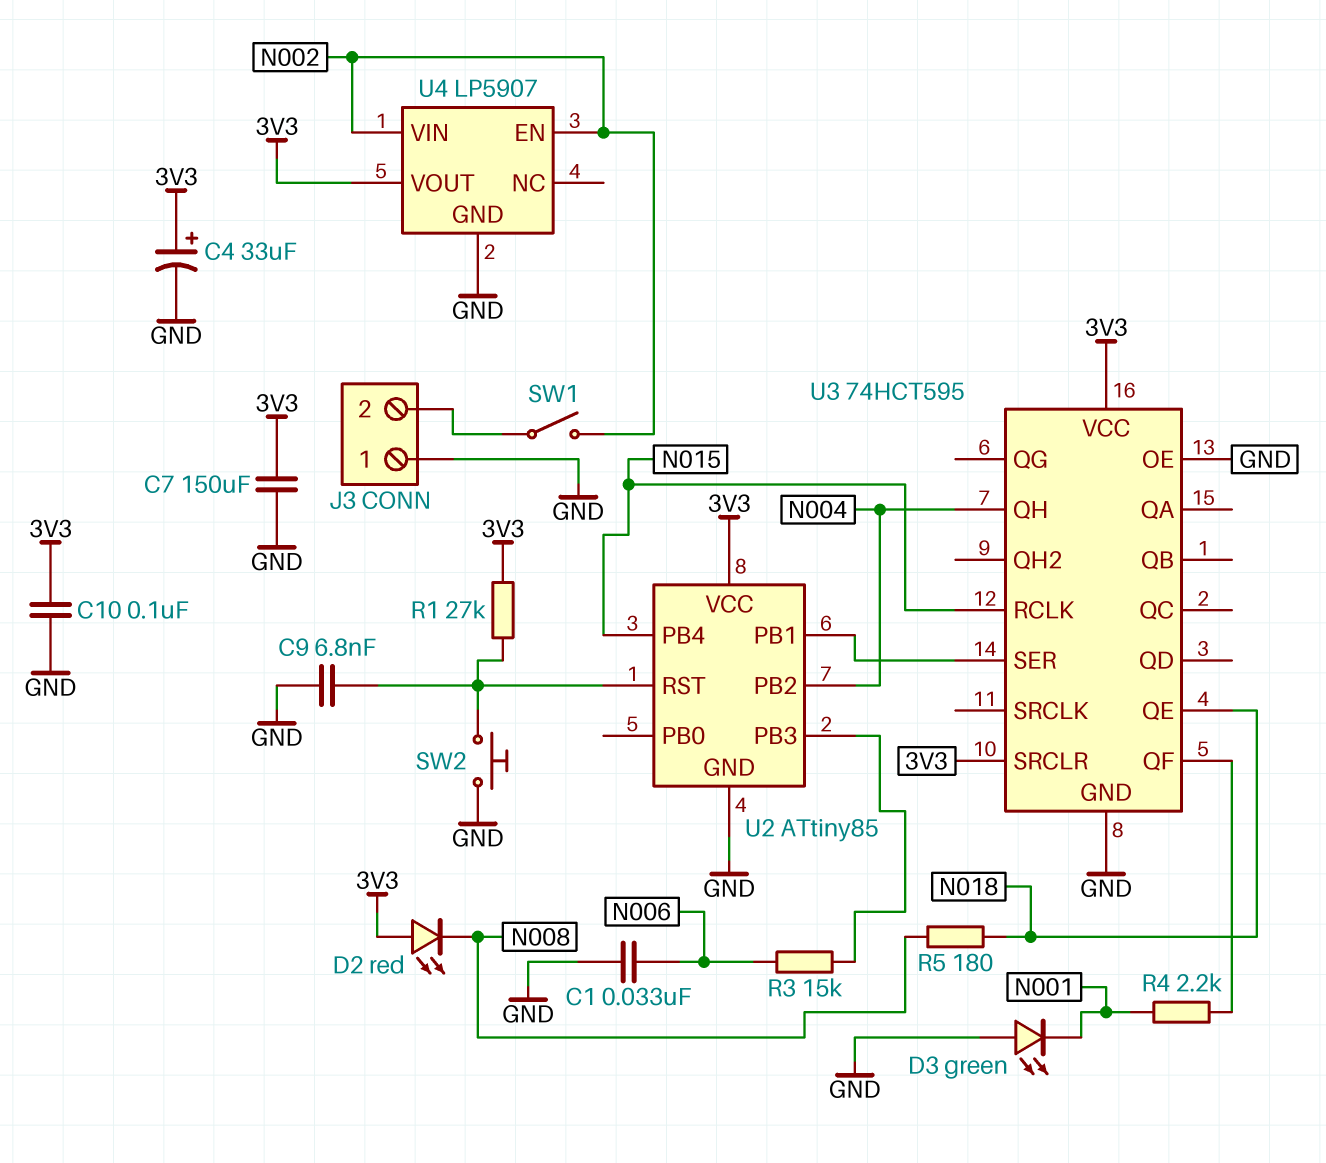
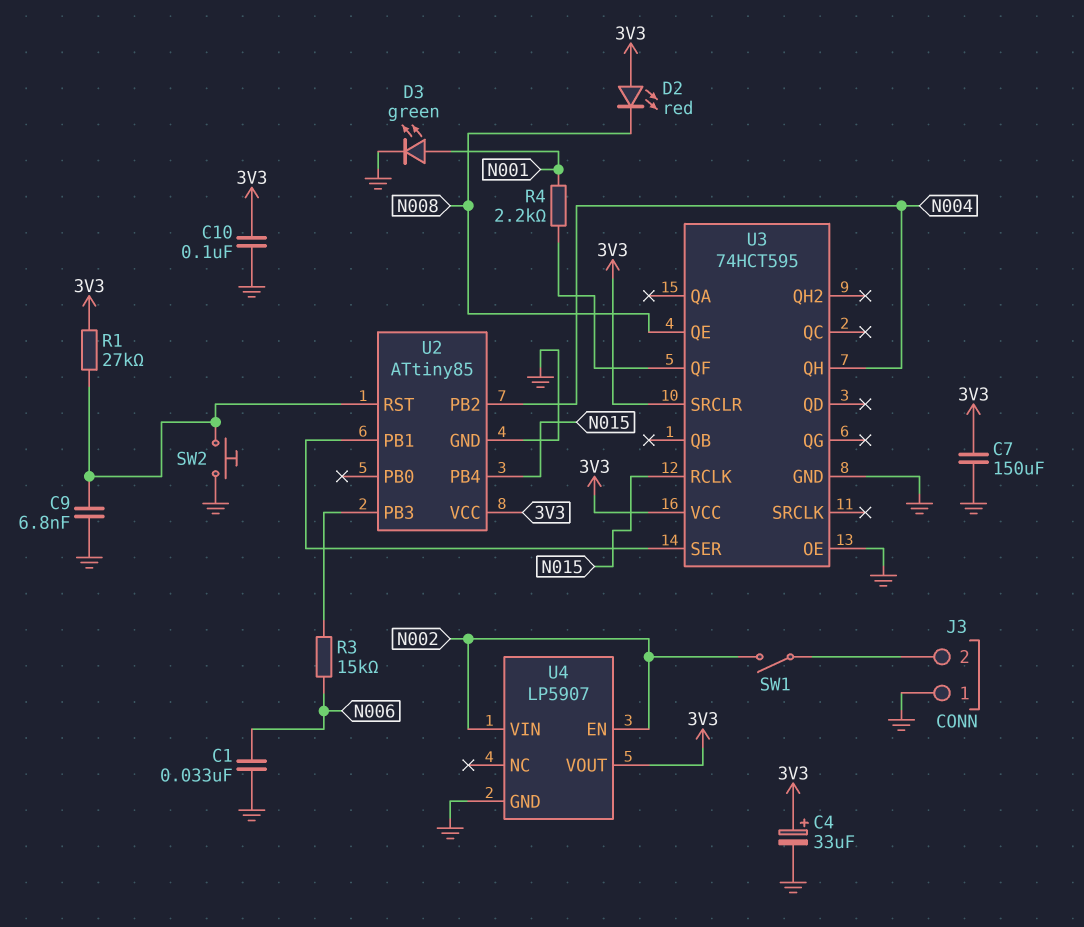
D3: LED green (A GND, K N001) -> LED green (A N001, K GND)
R5: 180 (N008, N018) -> none
U3 pin QE: N018 -> N008

